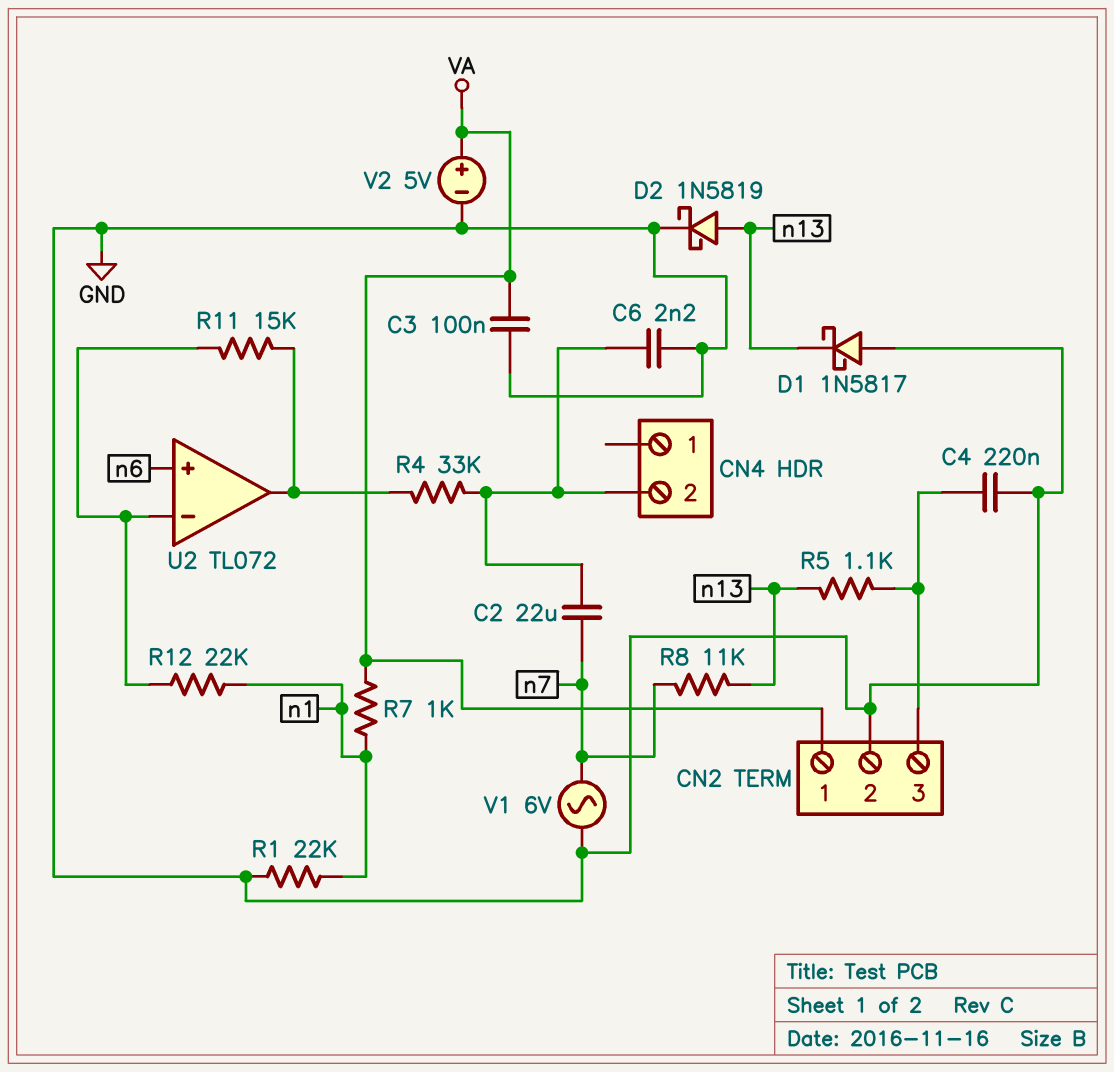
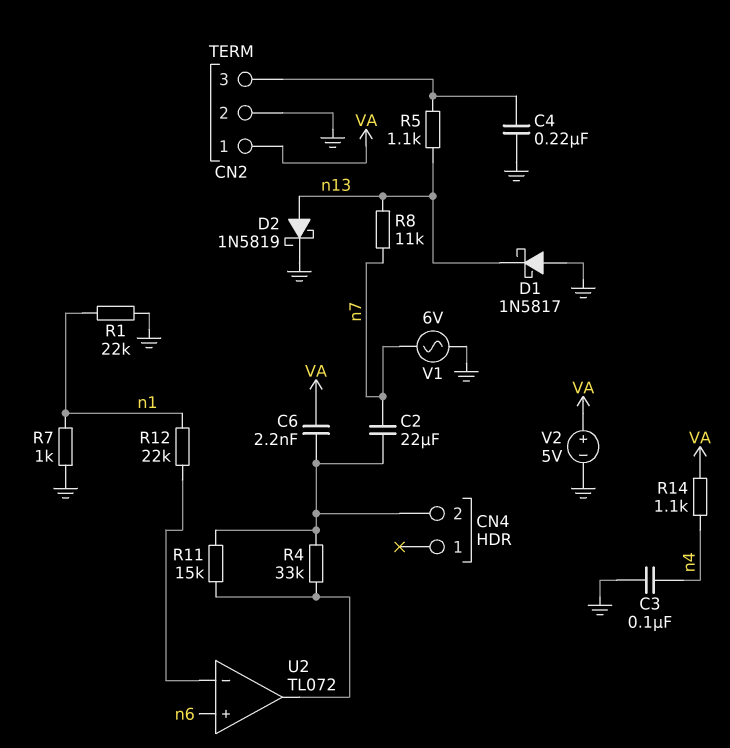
C3: 100nF (GND, VA) -> 100nF (GND, n4)
C6: 2.2nF (CN4/2, GND) -> 2.2nF (CN4/2, VA)
R7: 1k (VA, n1) -> 1k (GND, n1)
R11: 15k (U2/in-, U2/out) -> 15k (CN4/2, U2/out)
R14: none -> 1.1k (VA, n4)

